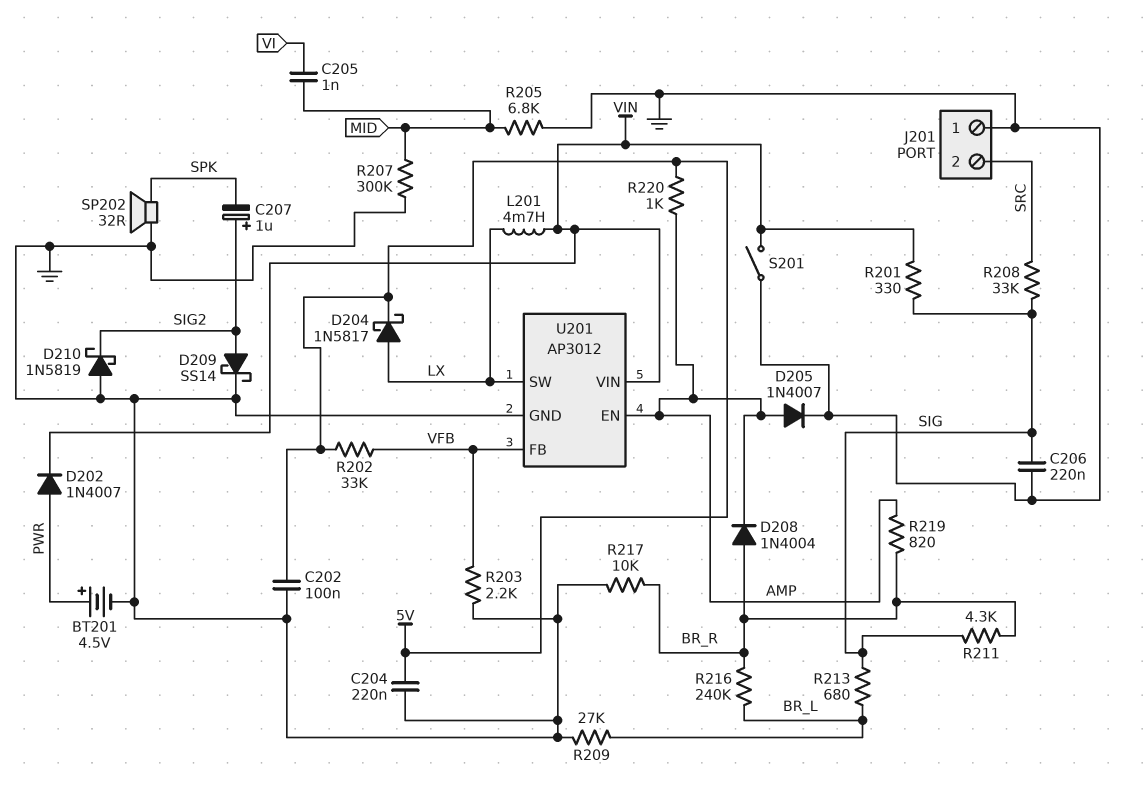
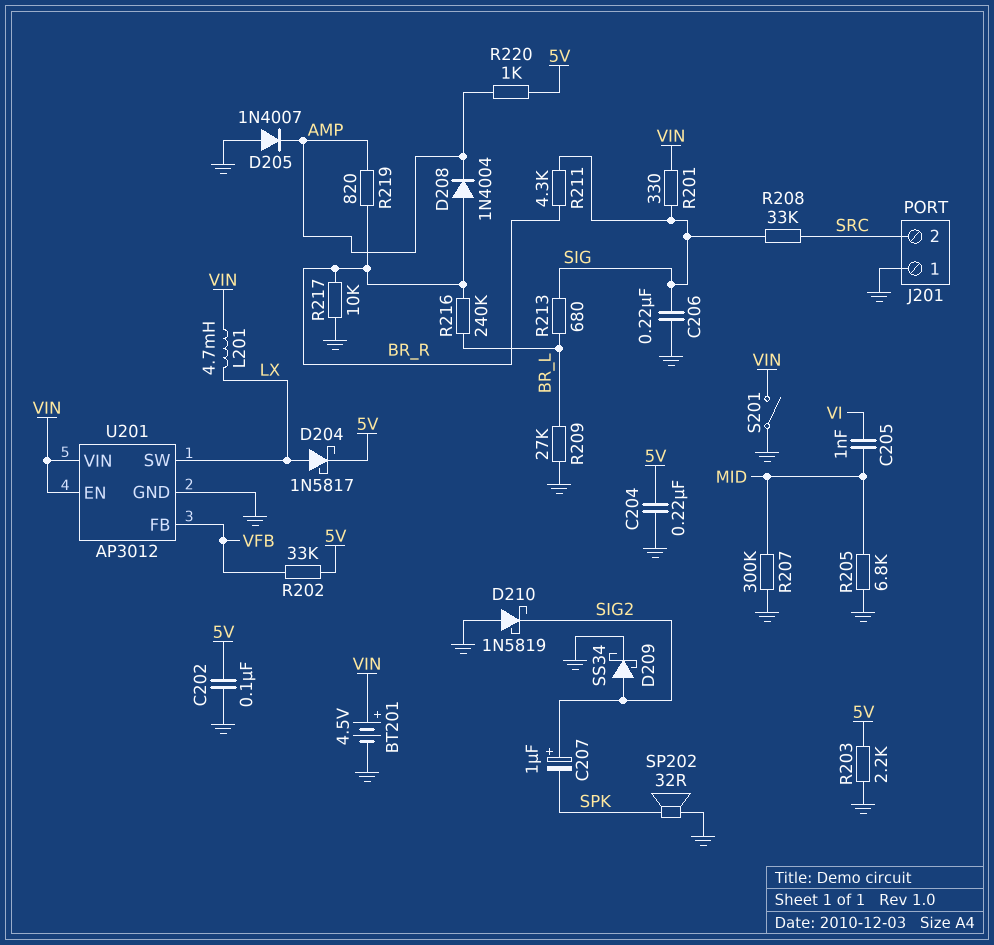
BT201: 4.5V (plus PWR, minus GND) -> 4.5V (plus VIN, minus GND)
D202: diode 1N4007 (A PWR, K VIN) -> none
D205: diode 1N4007 (A AMP, K GND) -> diode 1N4007 (A GND, K AMP)
D209: schottky SS14 (A SIG2, K GND) -> schottky SS34 (A SIG2, K GND)
R203: 2.2k (GND, VFB) -> 2.2k (5V, GND)
U201 pin EN: AMP -> VIN

